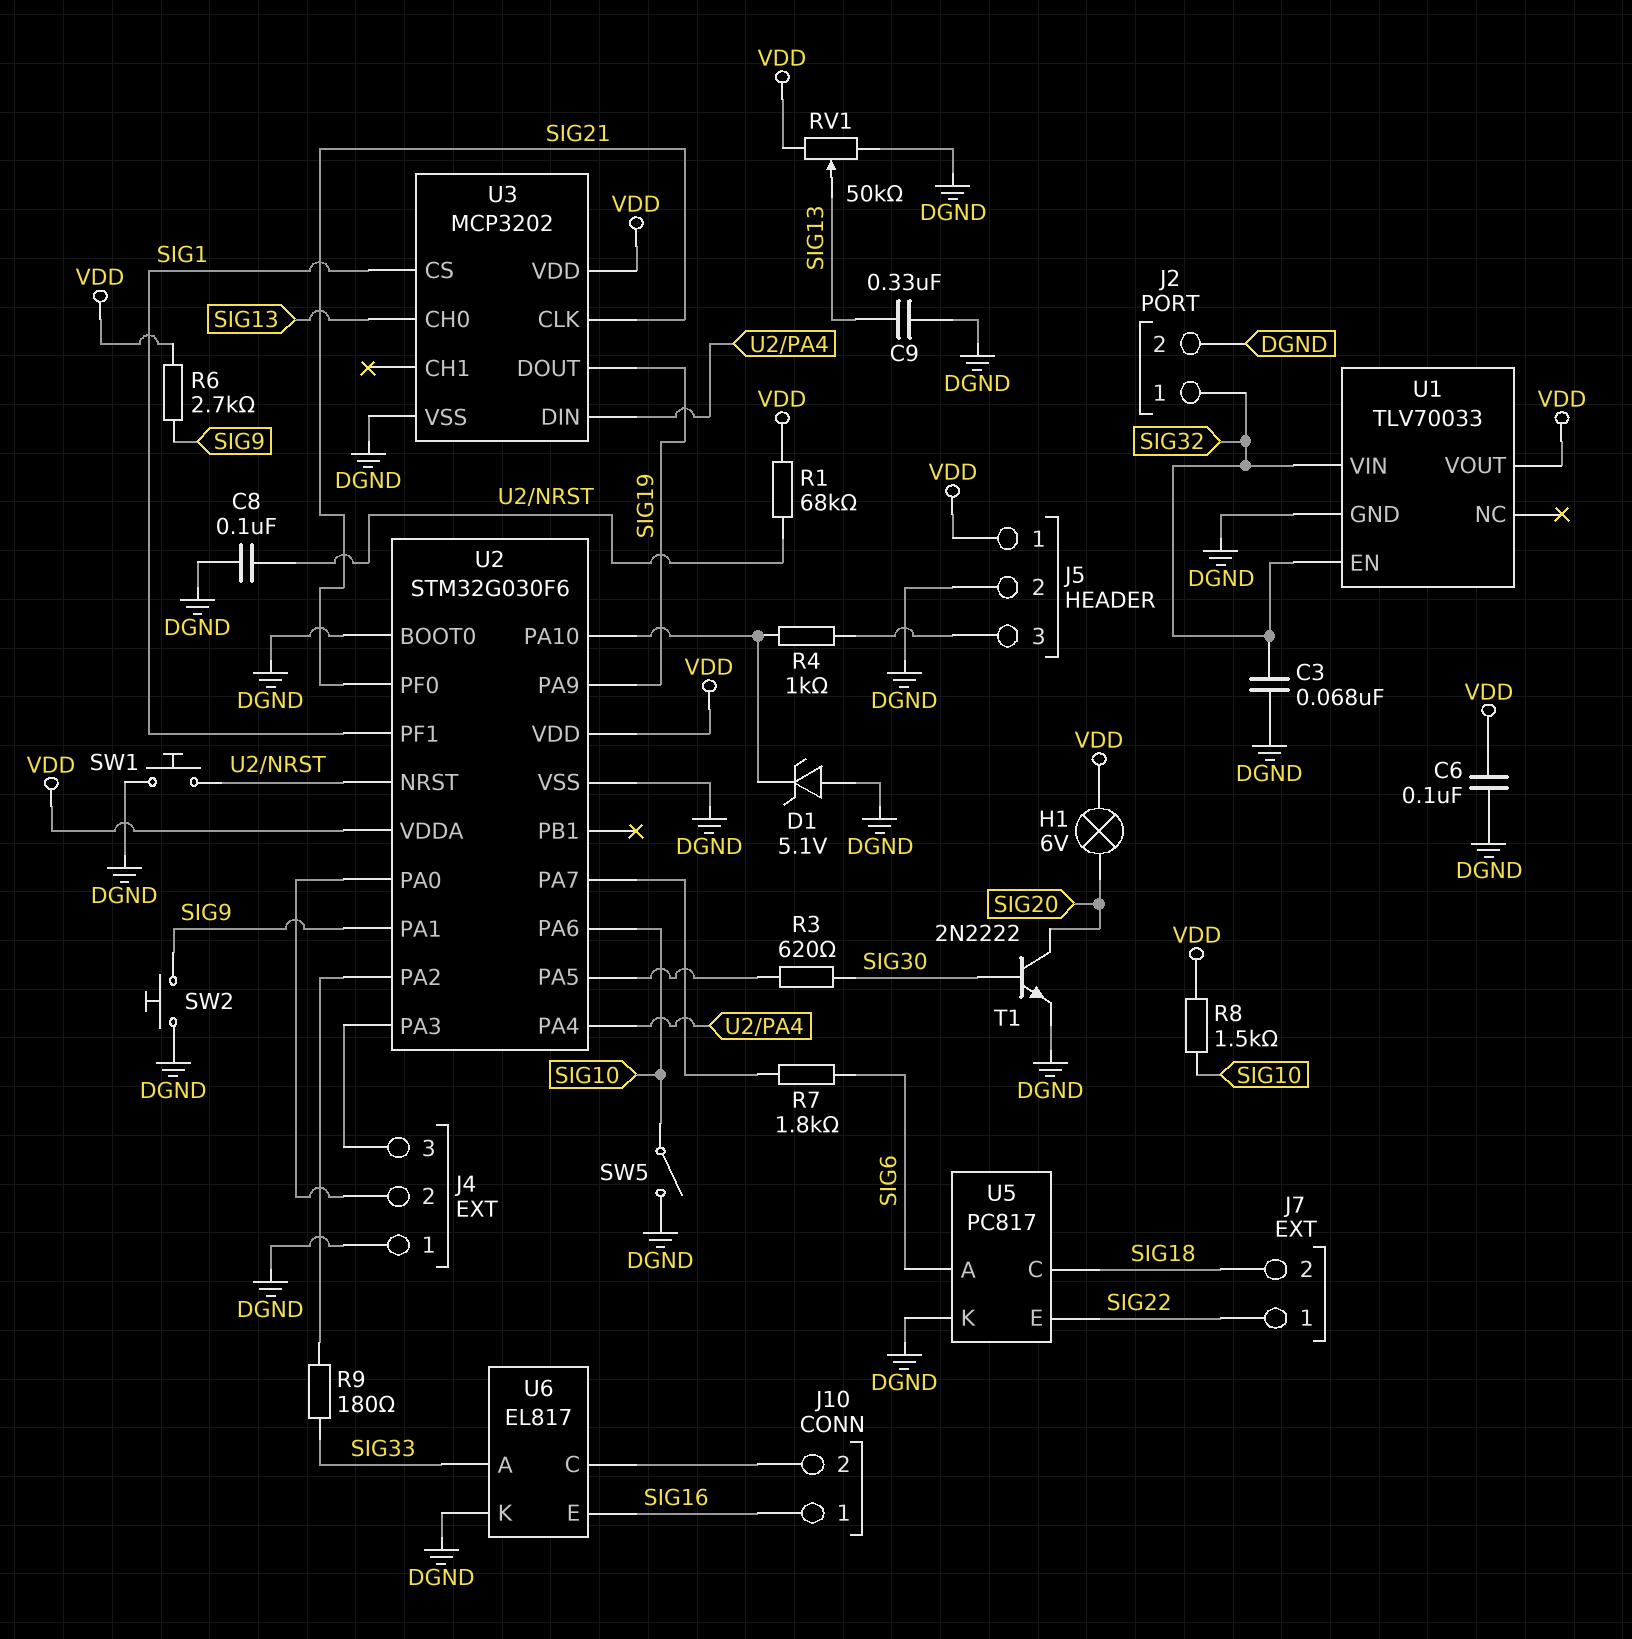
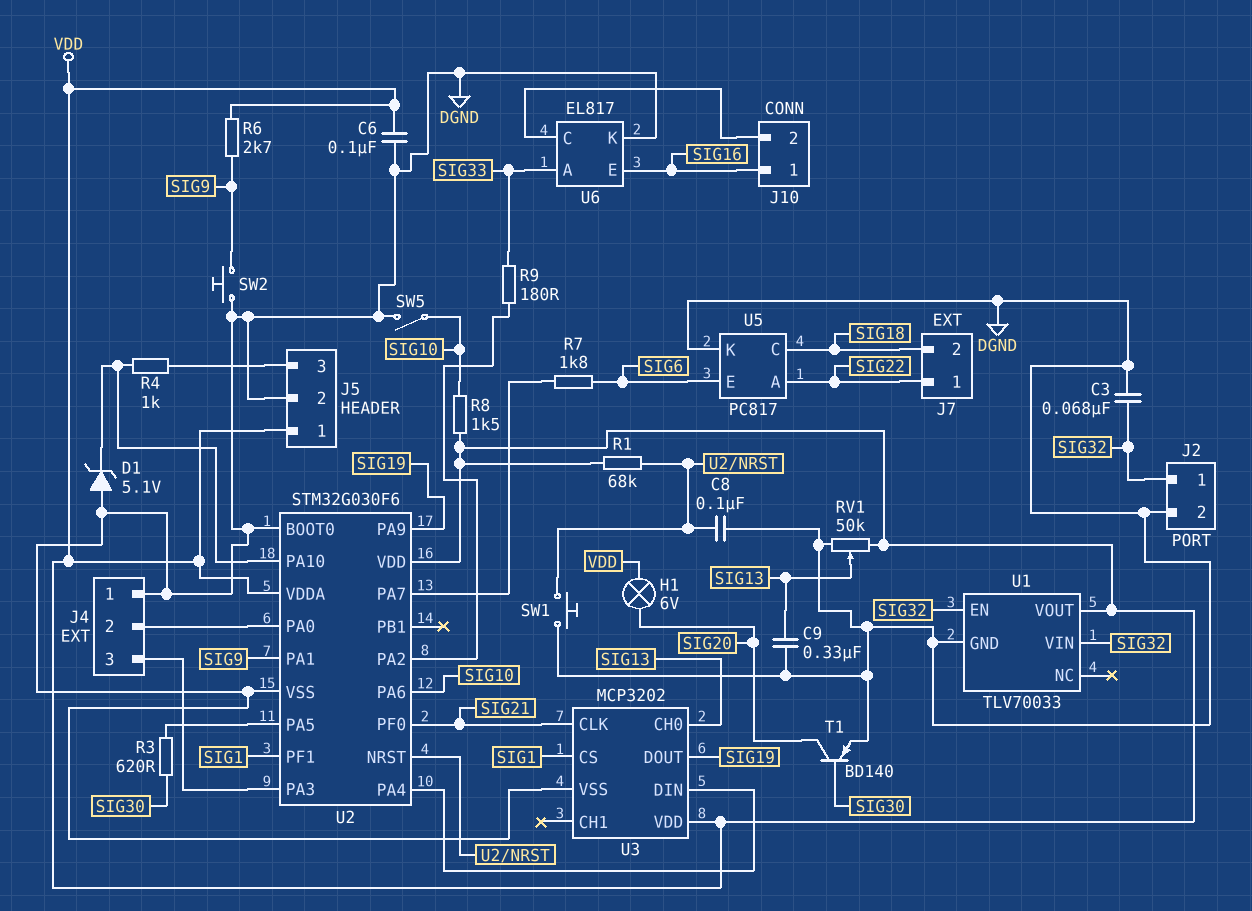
T1: NPN 2N2222 (B SIG30, C SIG20, E DGND) -> PNP BD140 (B SIG30, C SIG20, E DGND)
U5 pin A: SIG6 -> SIG22
U5 pin E: SIG22 -> SIG6

